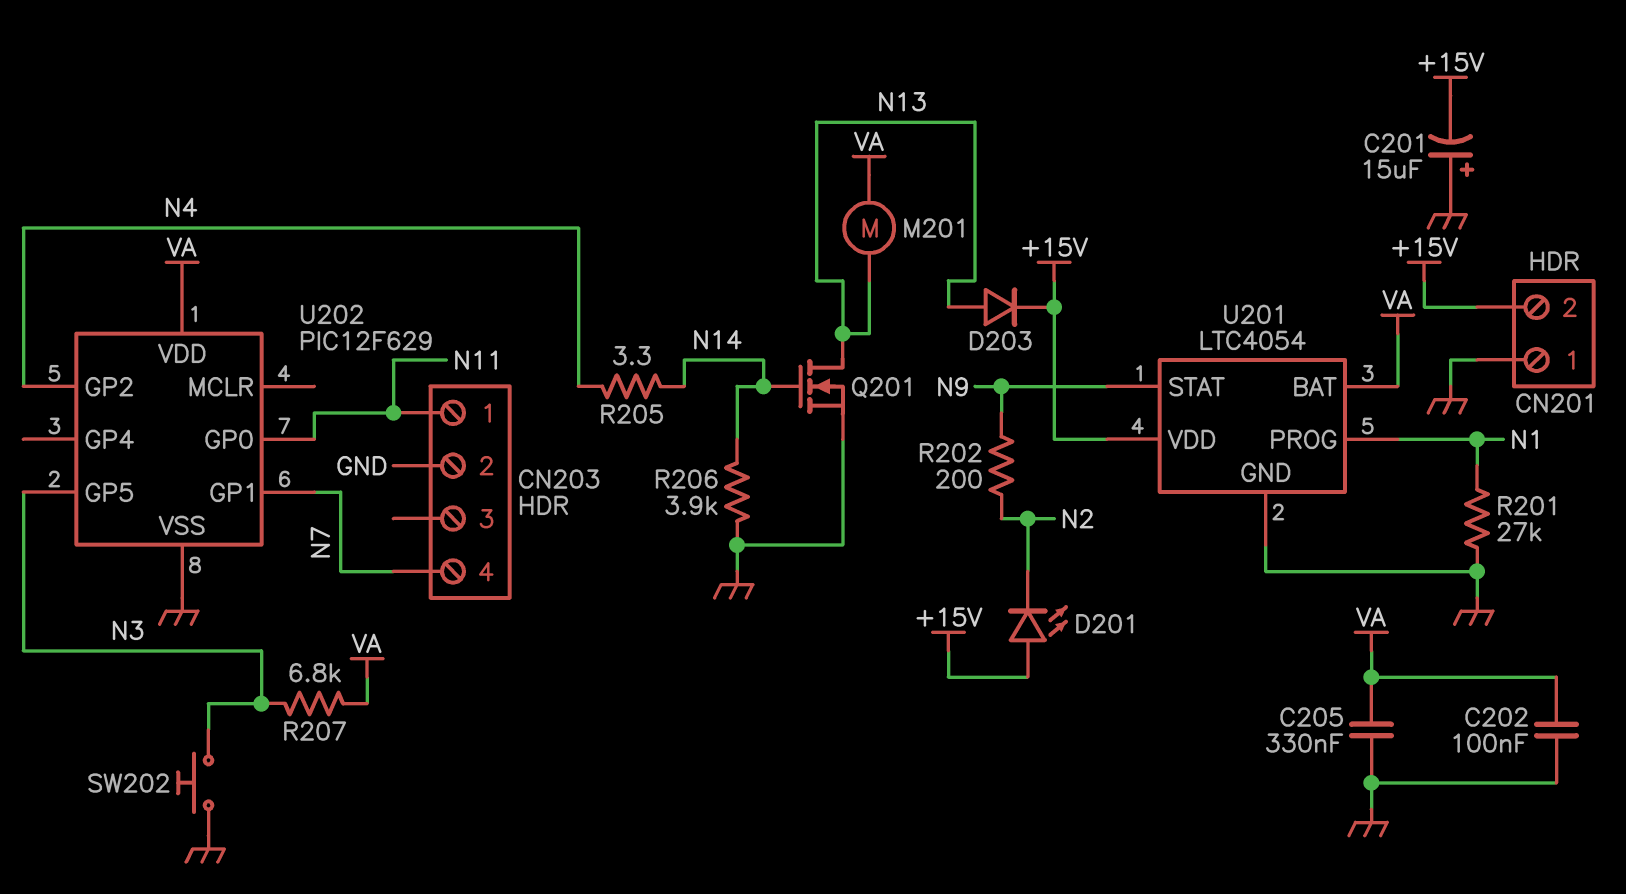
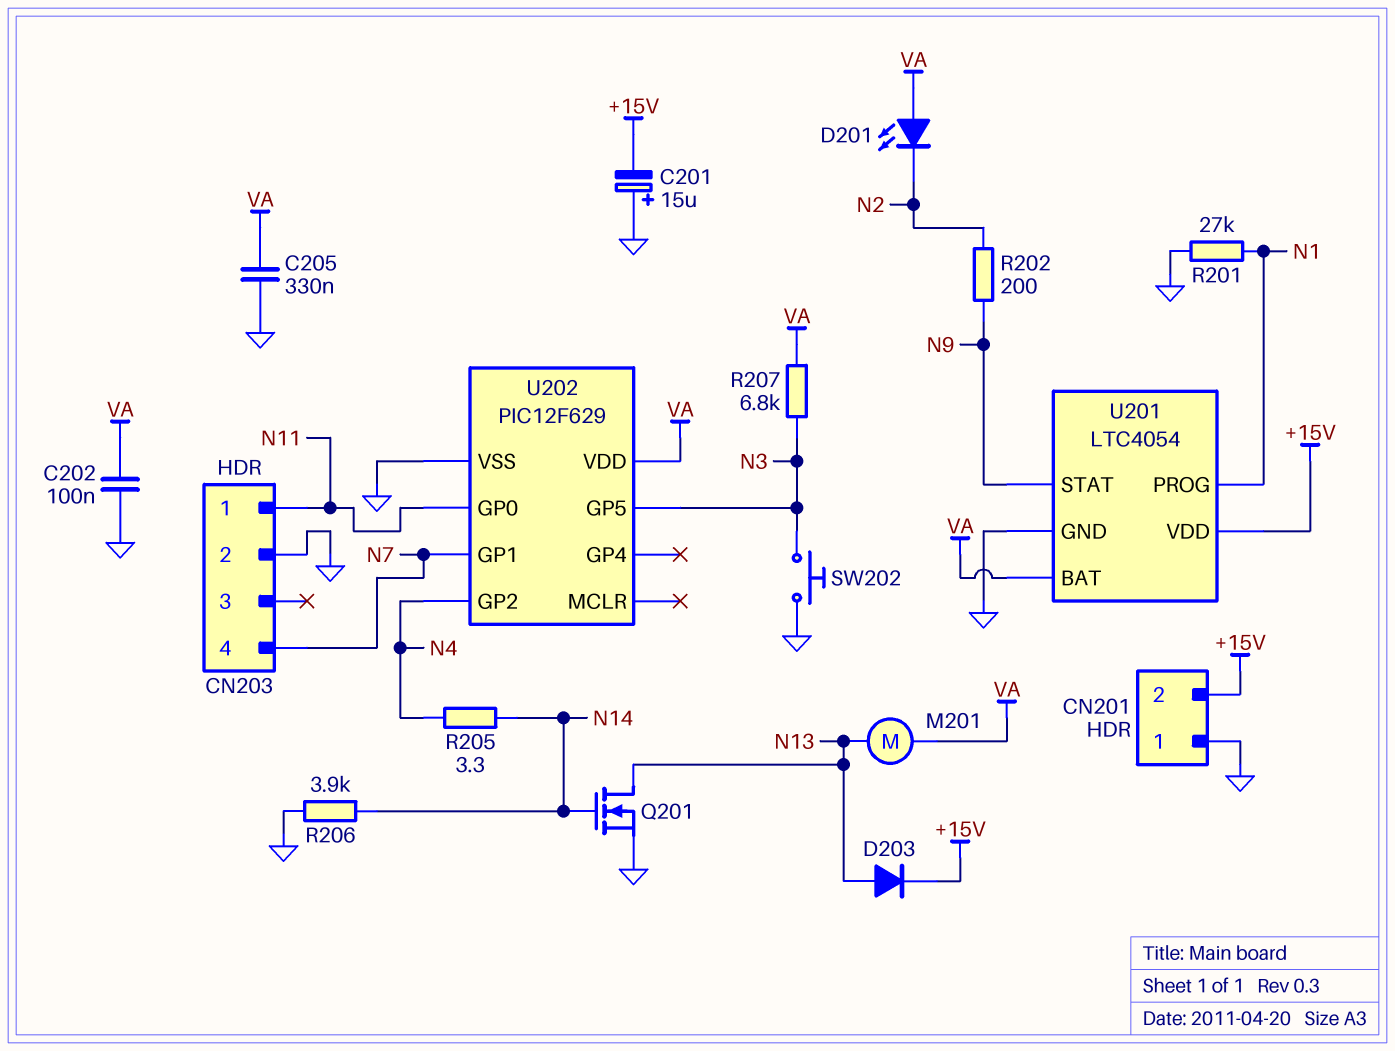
D201: LED (A +15V, K N2) -> LED (A VA, K N2)

